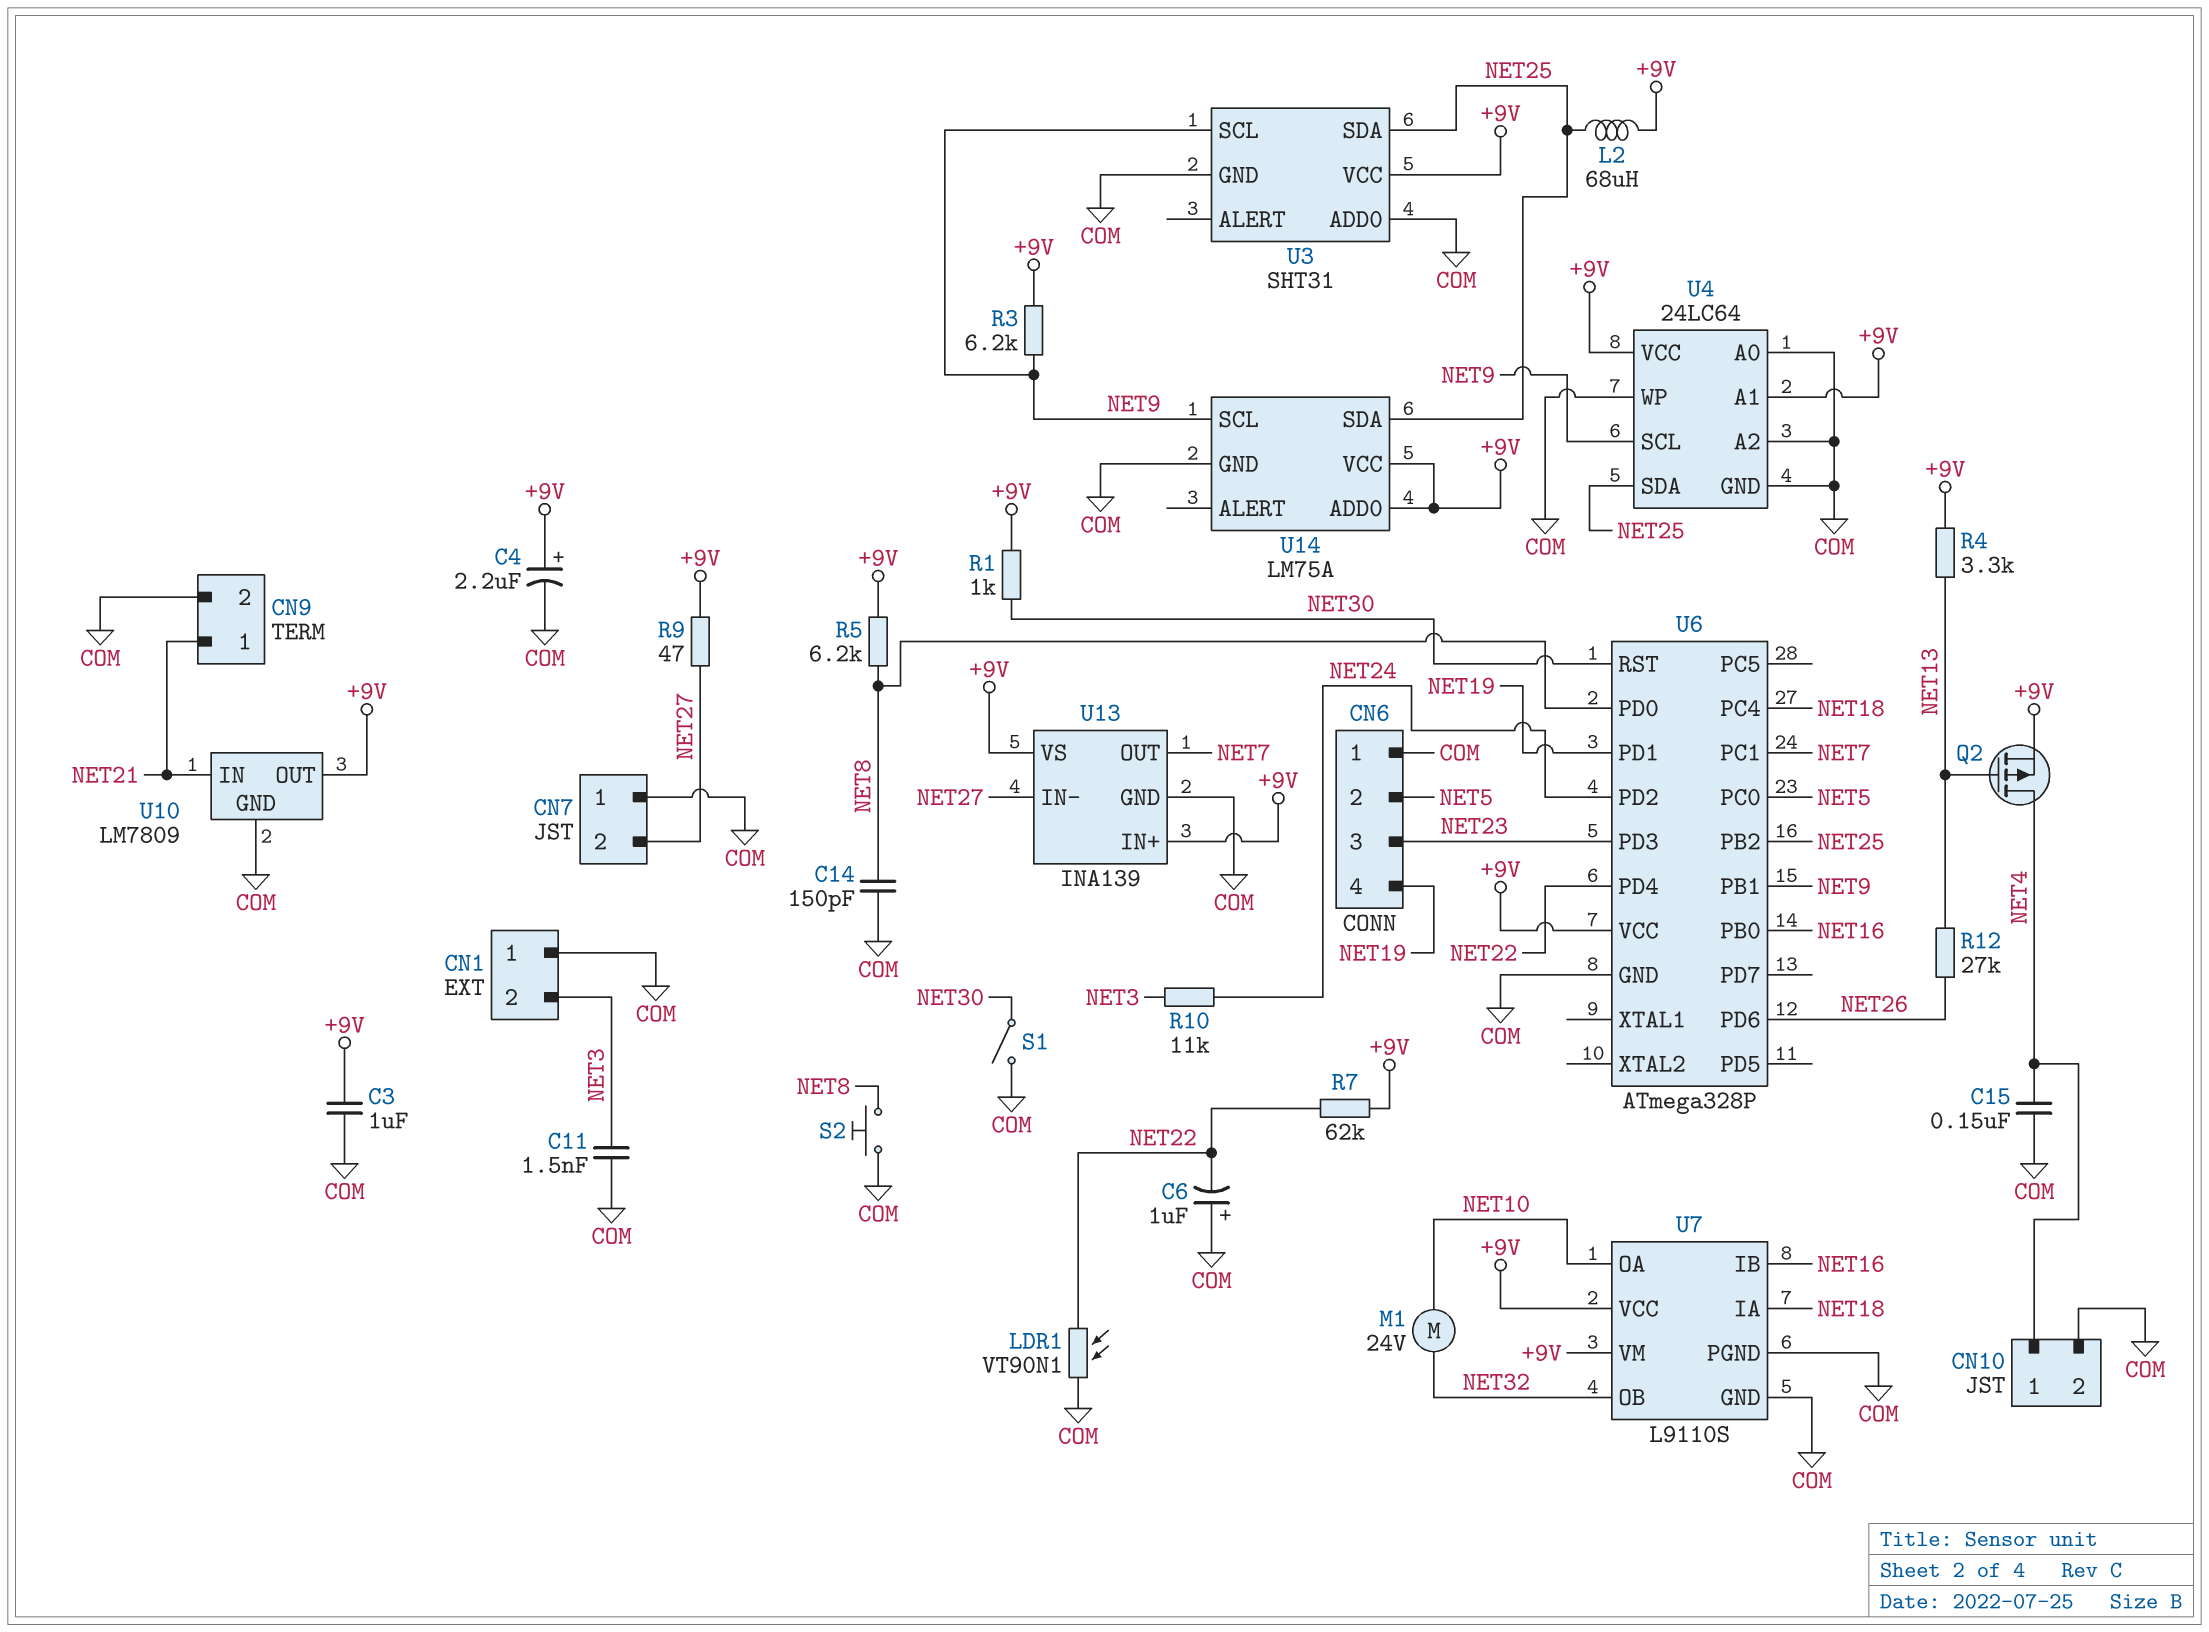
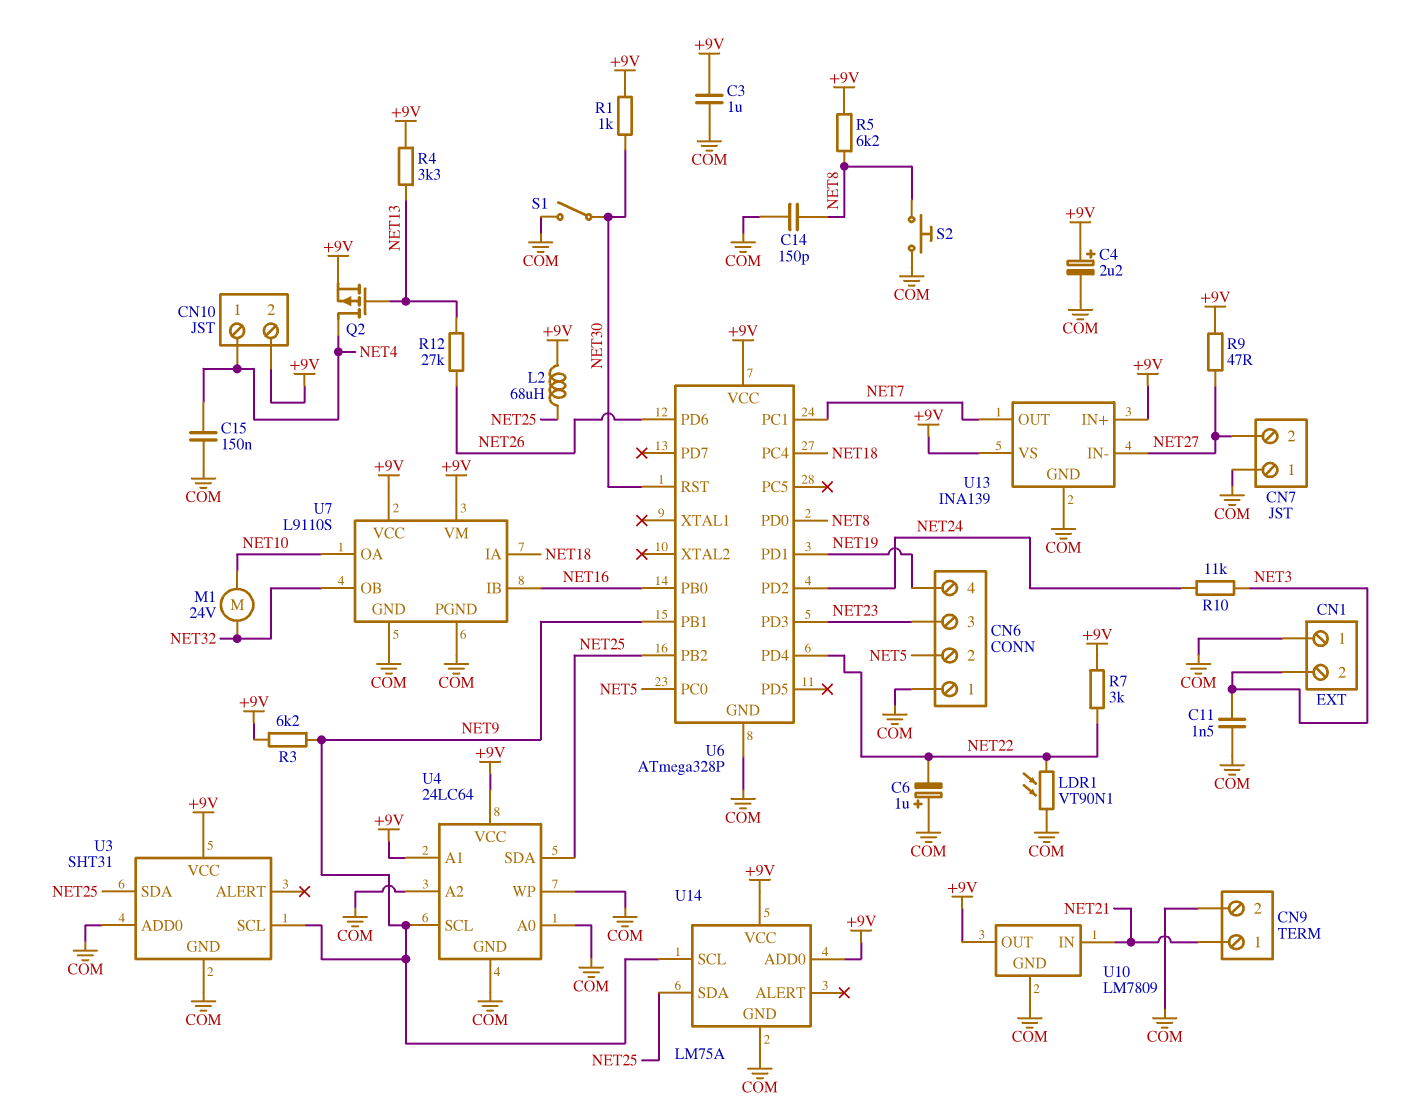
CN10 pin 2: COM -> +9V
R7: 62k (+9V, NET22) -> 3k (+9V, NET22)

